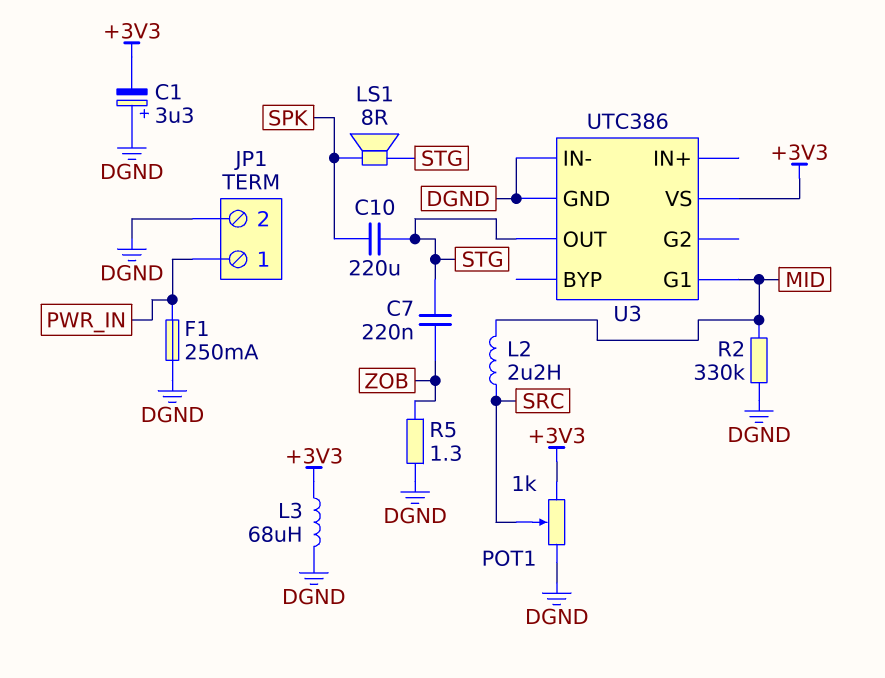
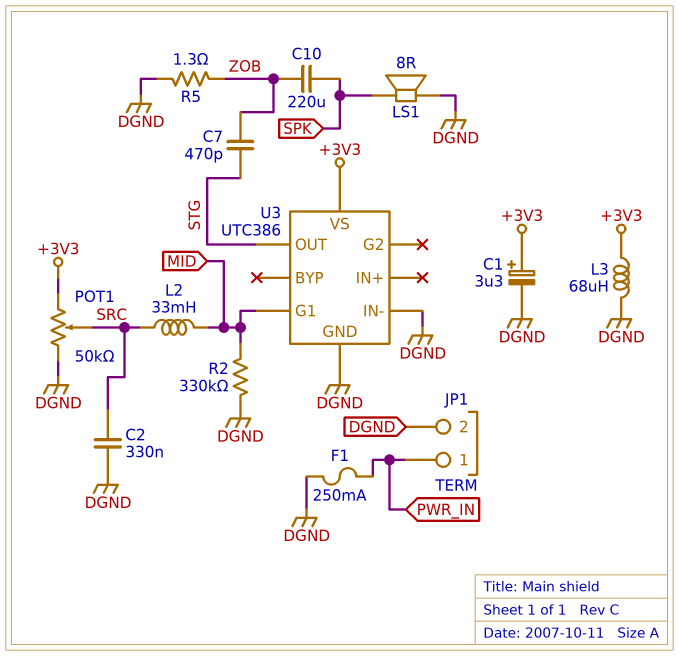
C1: 3.3uF (plus DGND, minus +3V3) -> 3.3uF (plus +3V3, minus DGND)
C2: none -> 330nF (DGND, SRC)
C7: 220nF (STG, ZOB) -> 470pF (STG, ZOB)
C10: 220uF (SPK, STG) -> 220uF (SPK, ZOB)
L2: 2.2uH (MID, SRC) -> 33mH (MID, SRC)
LS1: speaker 8R (SPK, STG) -> speaker 8R (DGND, SPK)
POT1: 1k (+3V3, DGND, wiper SRC) -> 50k (+3V3, DGND, wiper SRC)

